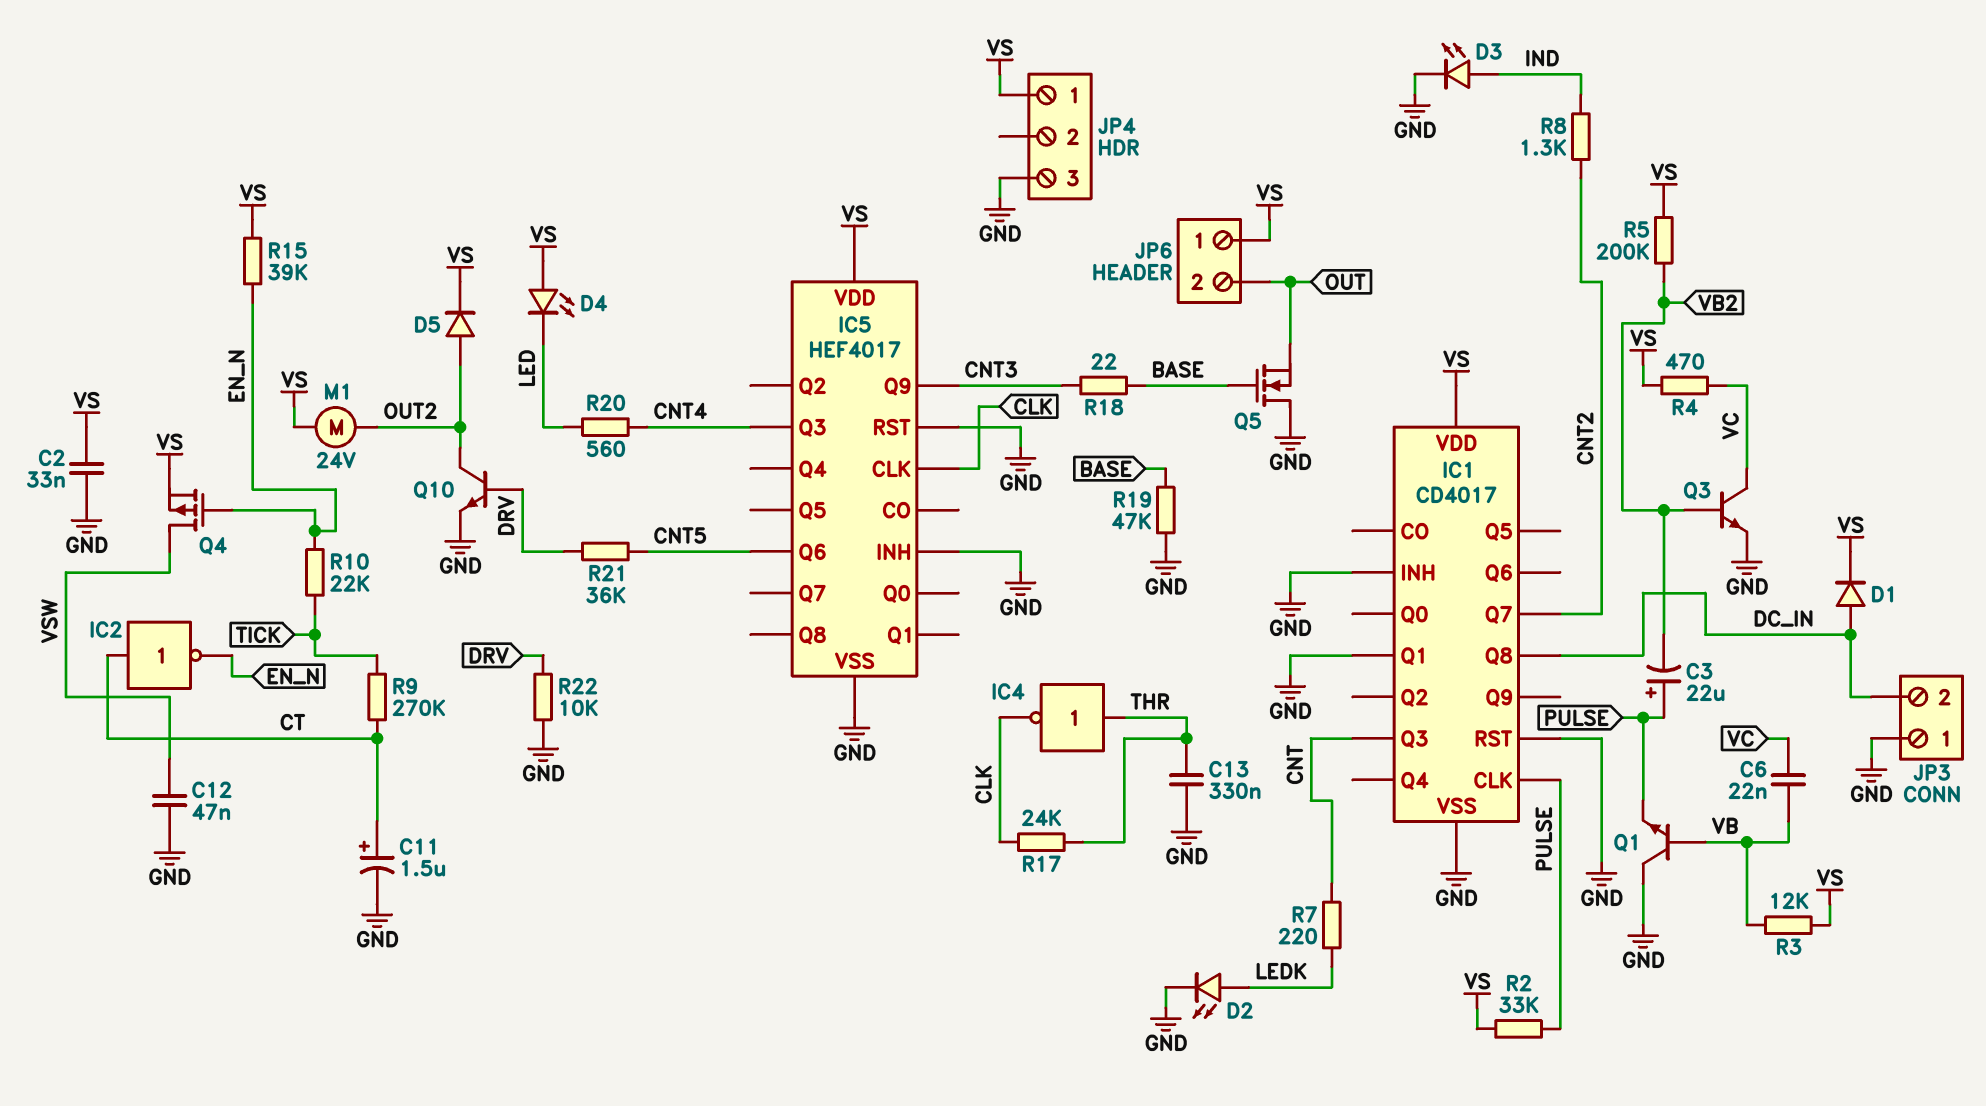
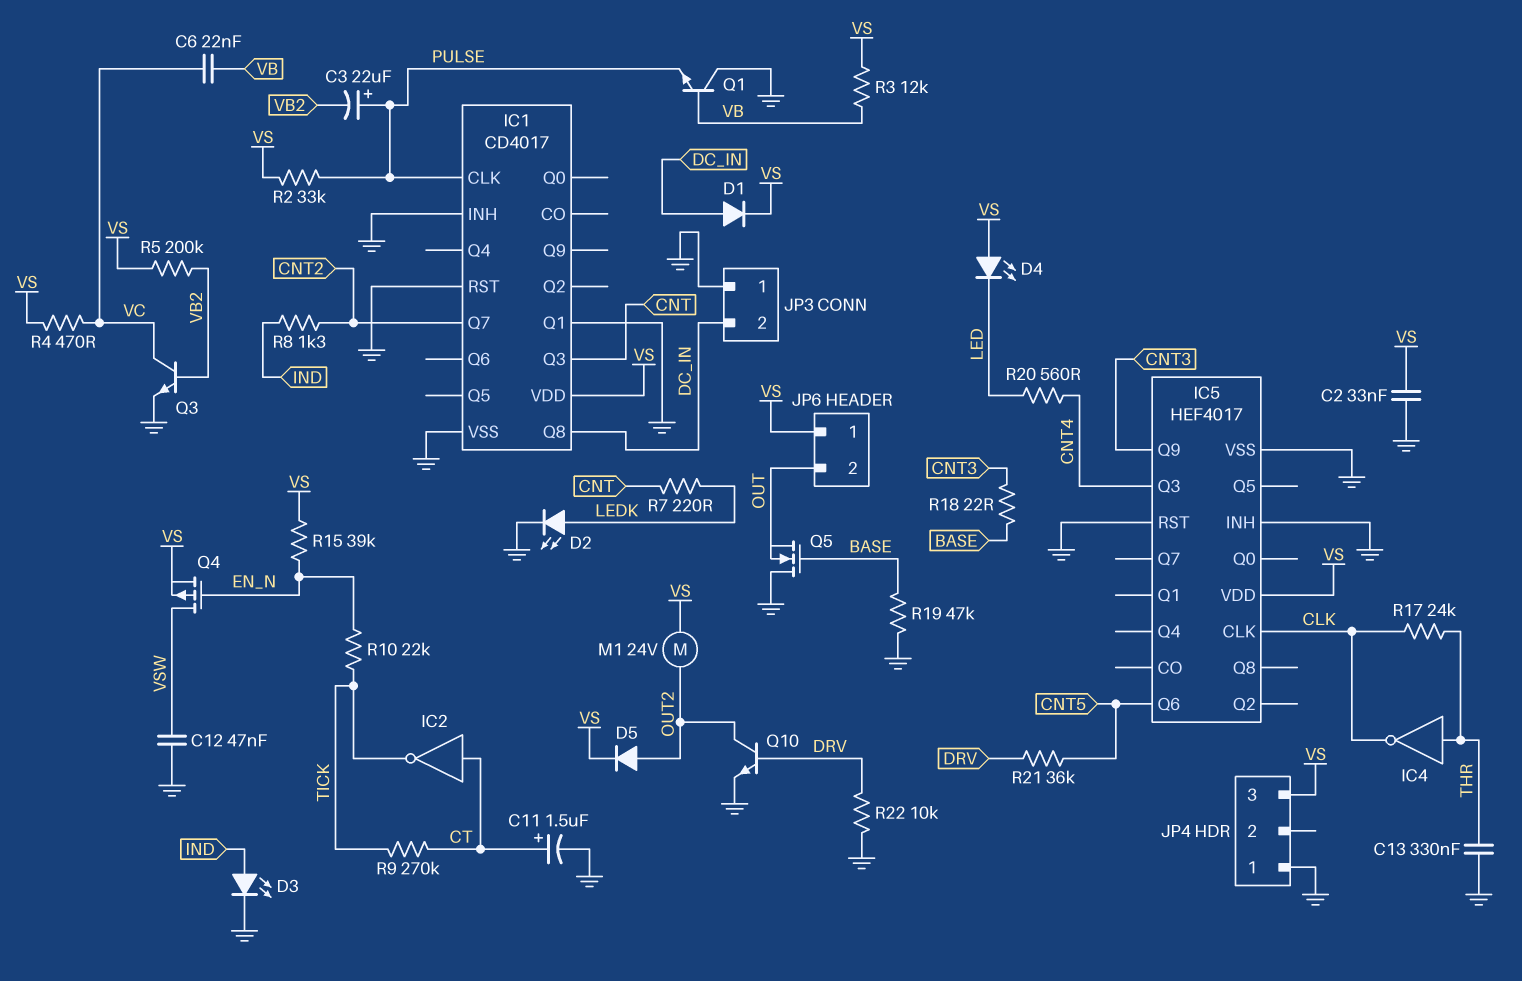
IC2: NOT (in CT, out EN_N) -> NOT (in CT, out TICK)
JP4 pin 1: VS -> GND
JP4 pin 3: GND -> VS

